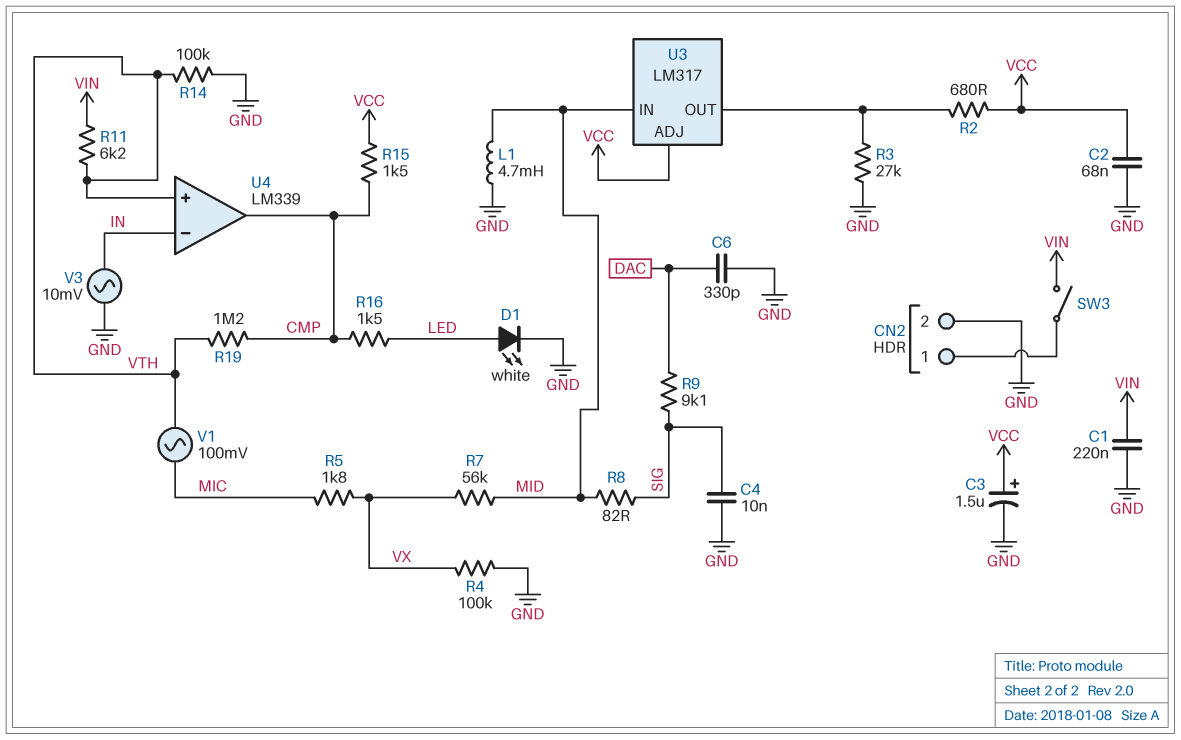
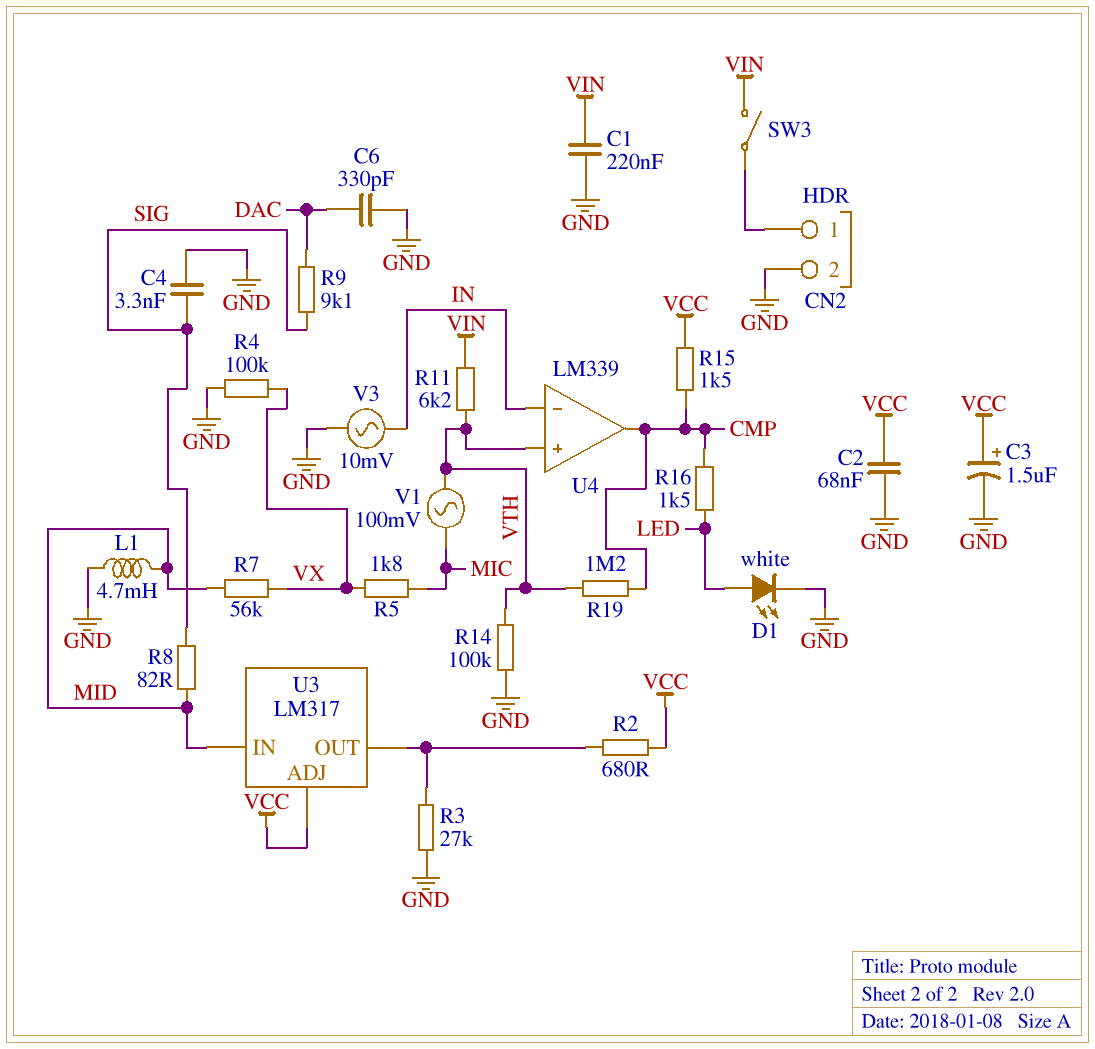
C4: 10nF (GND, SIG) -> 3.3nF (GND, SIG)

